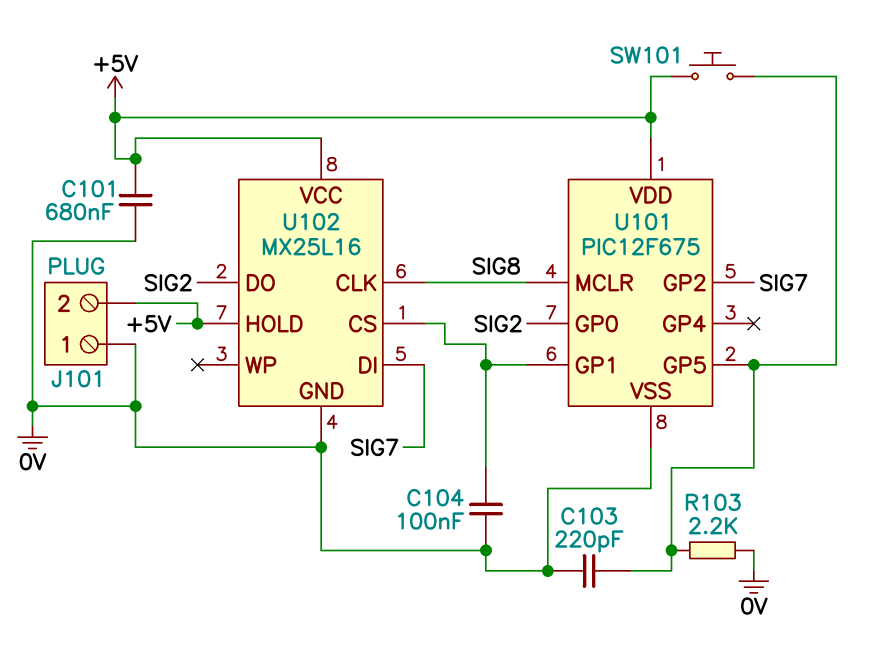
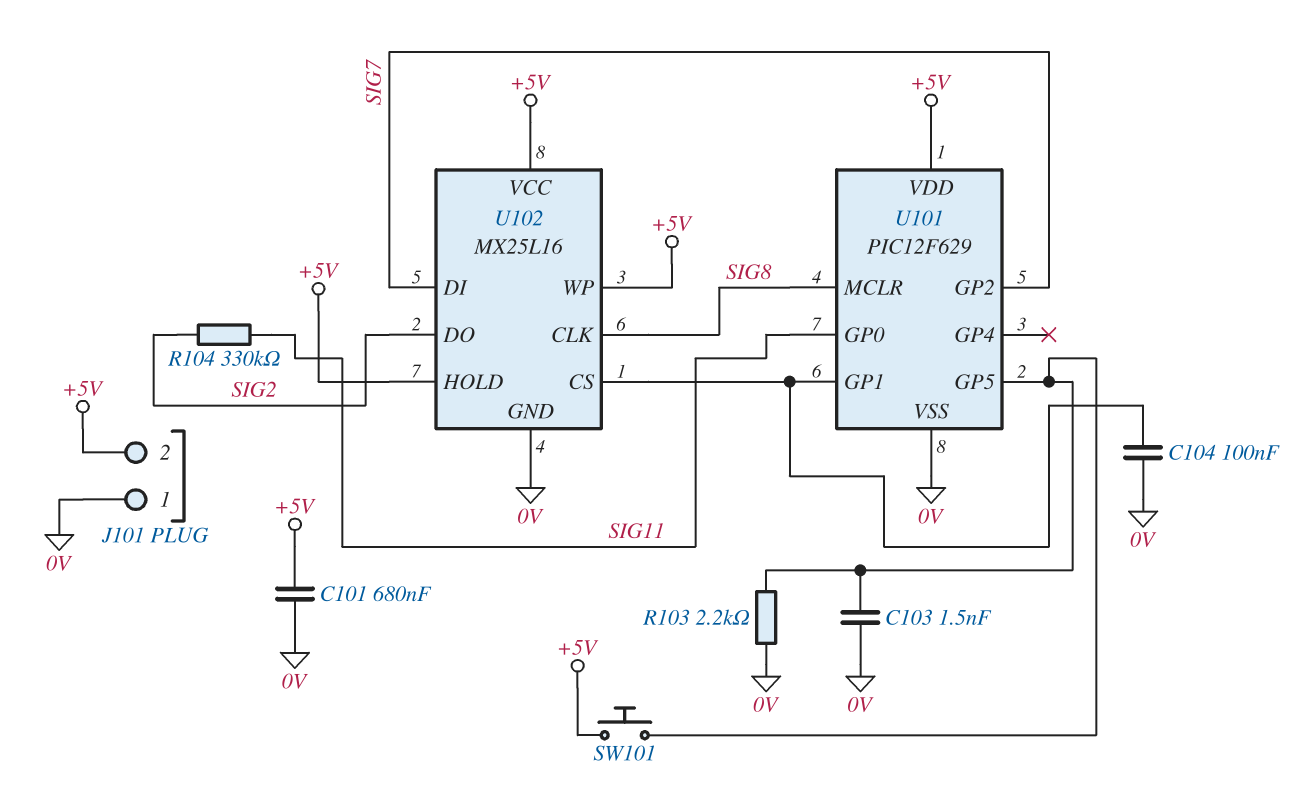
C103: 220pF (0V, U101/GP5) -> 1.5nF (0V, U101/GP5)
R104: none -> 330k (SIG2, SIG11)
U101: PIC12F675 -> PIC12F629
U101 pin GP0: SIG2 -> SIG11
U102 pin WP: none -> +5V

